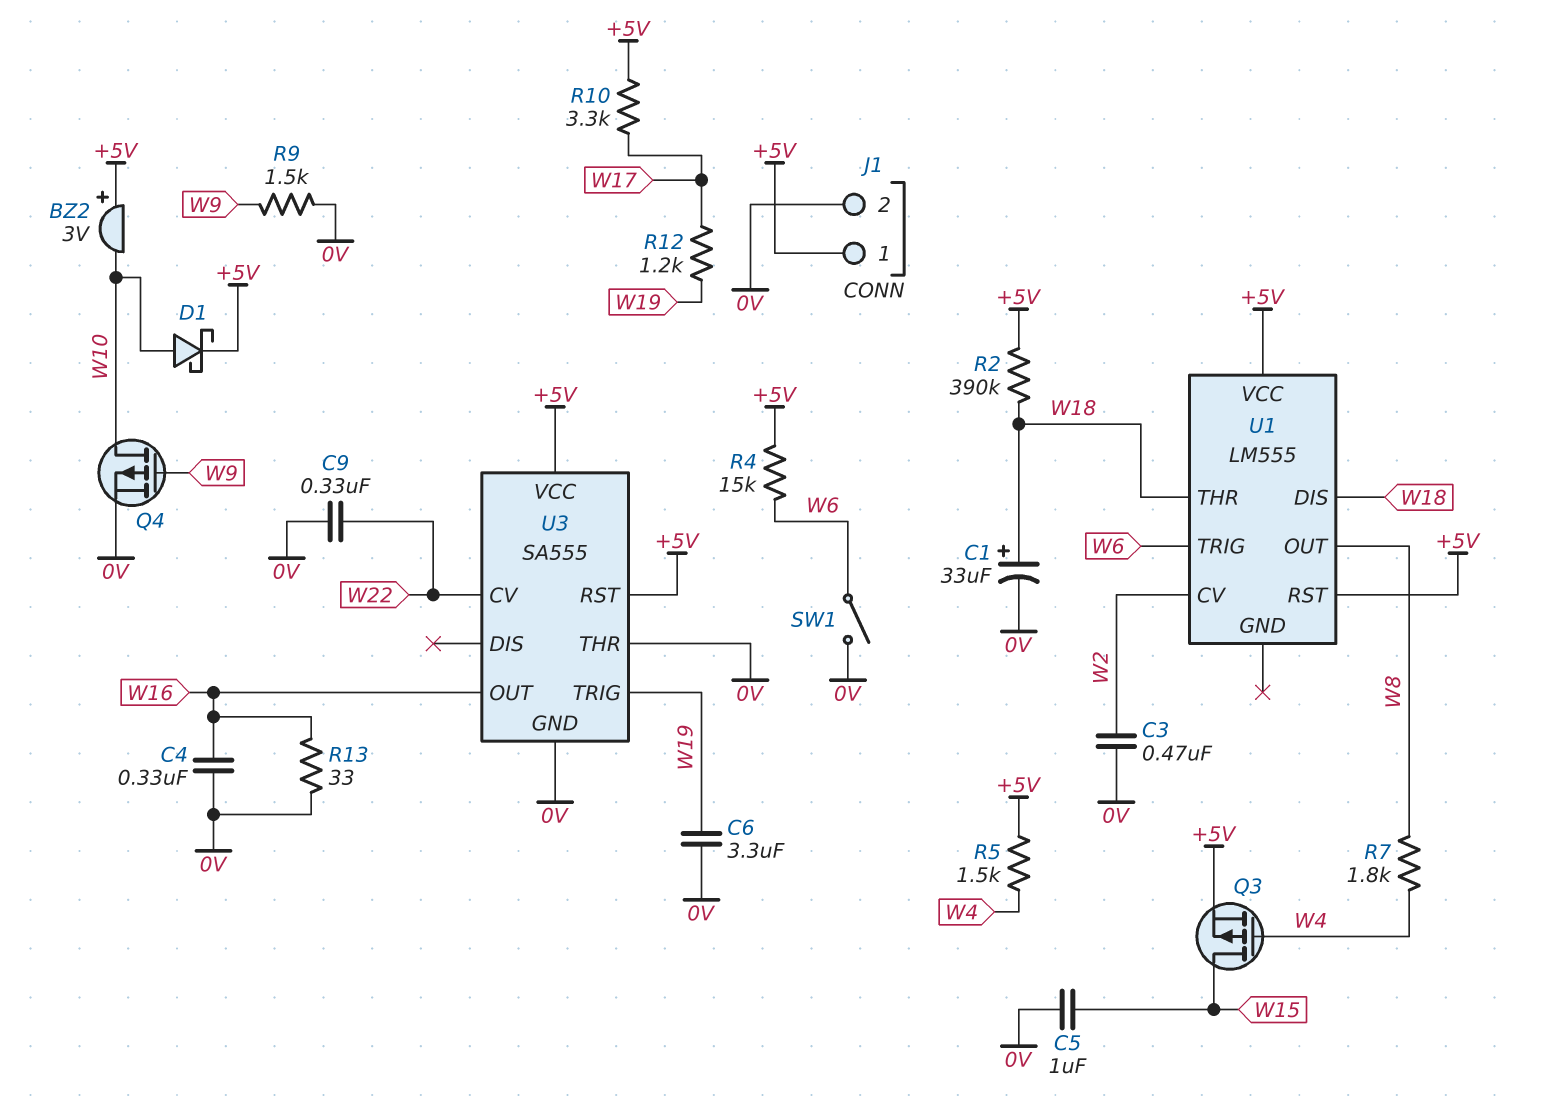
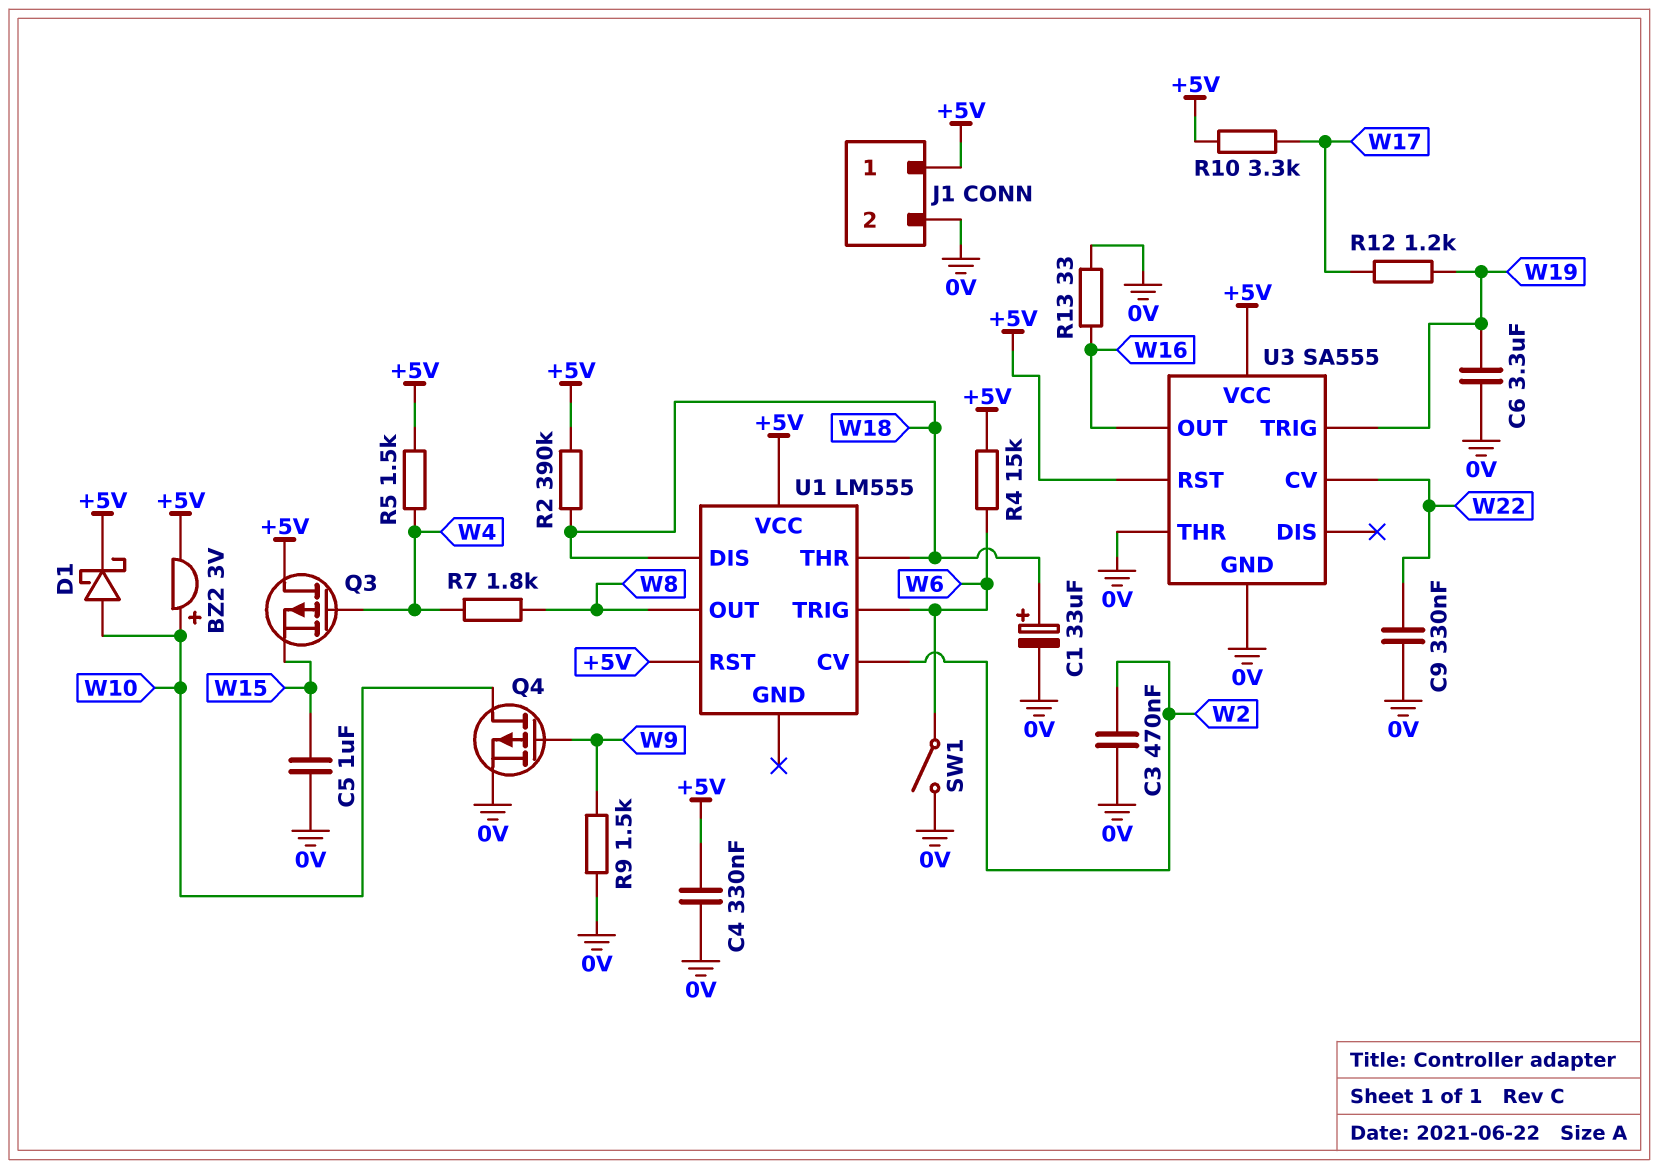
BZ2: buzzer 3V (plus +5V, minus W10) -> buzzer 3V (plus W10, minus +5V)
C4: 330nF (0V, W16) -> 330nF (+5V, 0V)
Q3: PMOS (G W4, D W15, S +5V) -> PMOS (G W4, D +5V, S W15)

